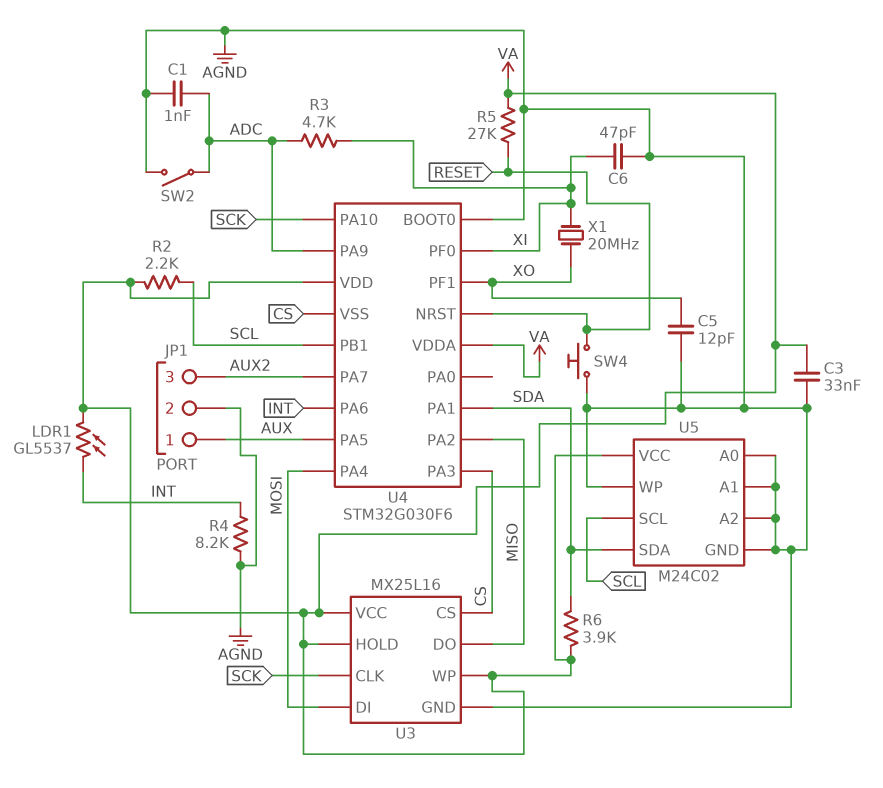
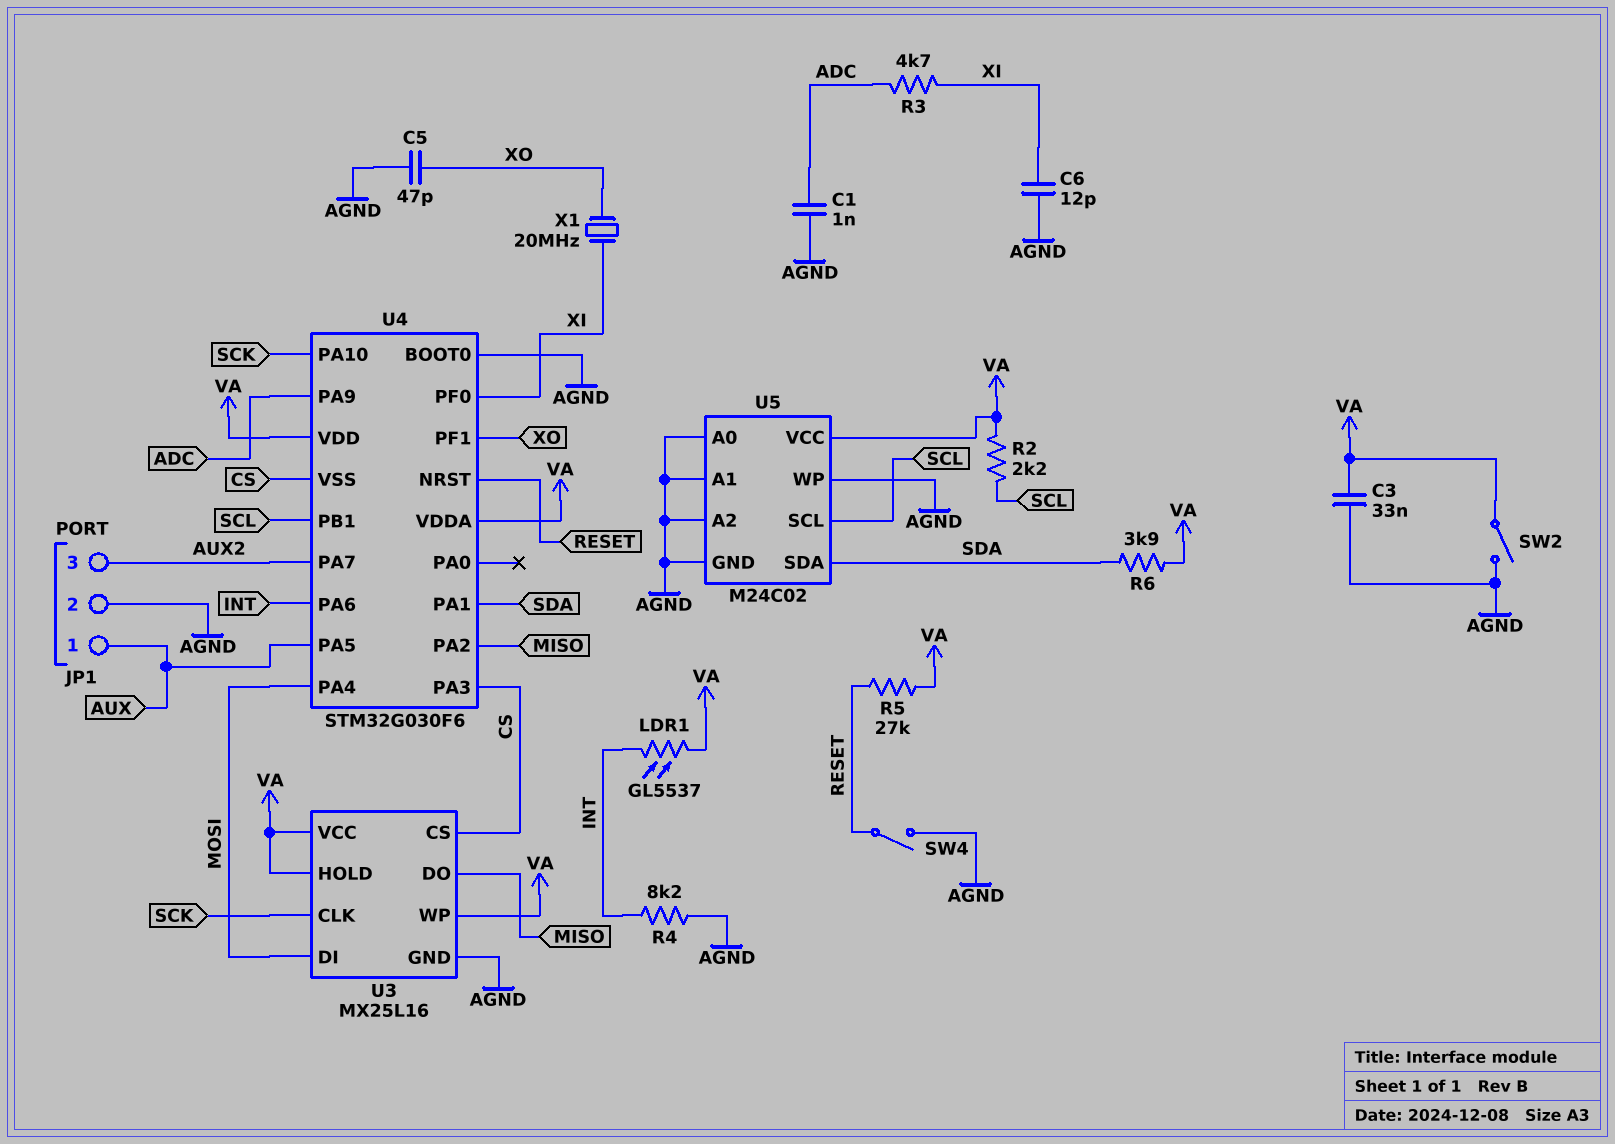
C5: 12pF (AGND, XO) -> 47pF (AGND, XO)
C6: 47pF (AGND, XI) -> 12pF (AGND, XI)
SW2: switch (ADC, AGND) -> switch (AGND, VA)
SW4: button (AGND, RESET) -> switch (AGND, RESET)

